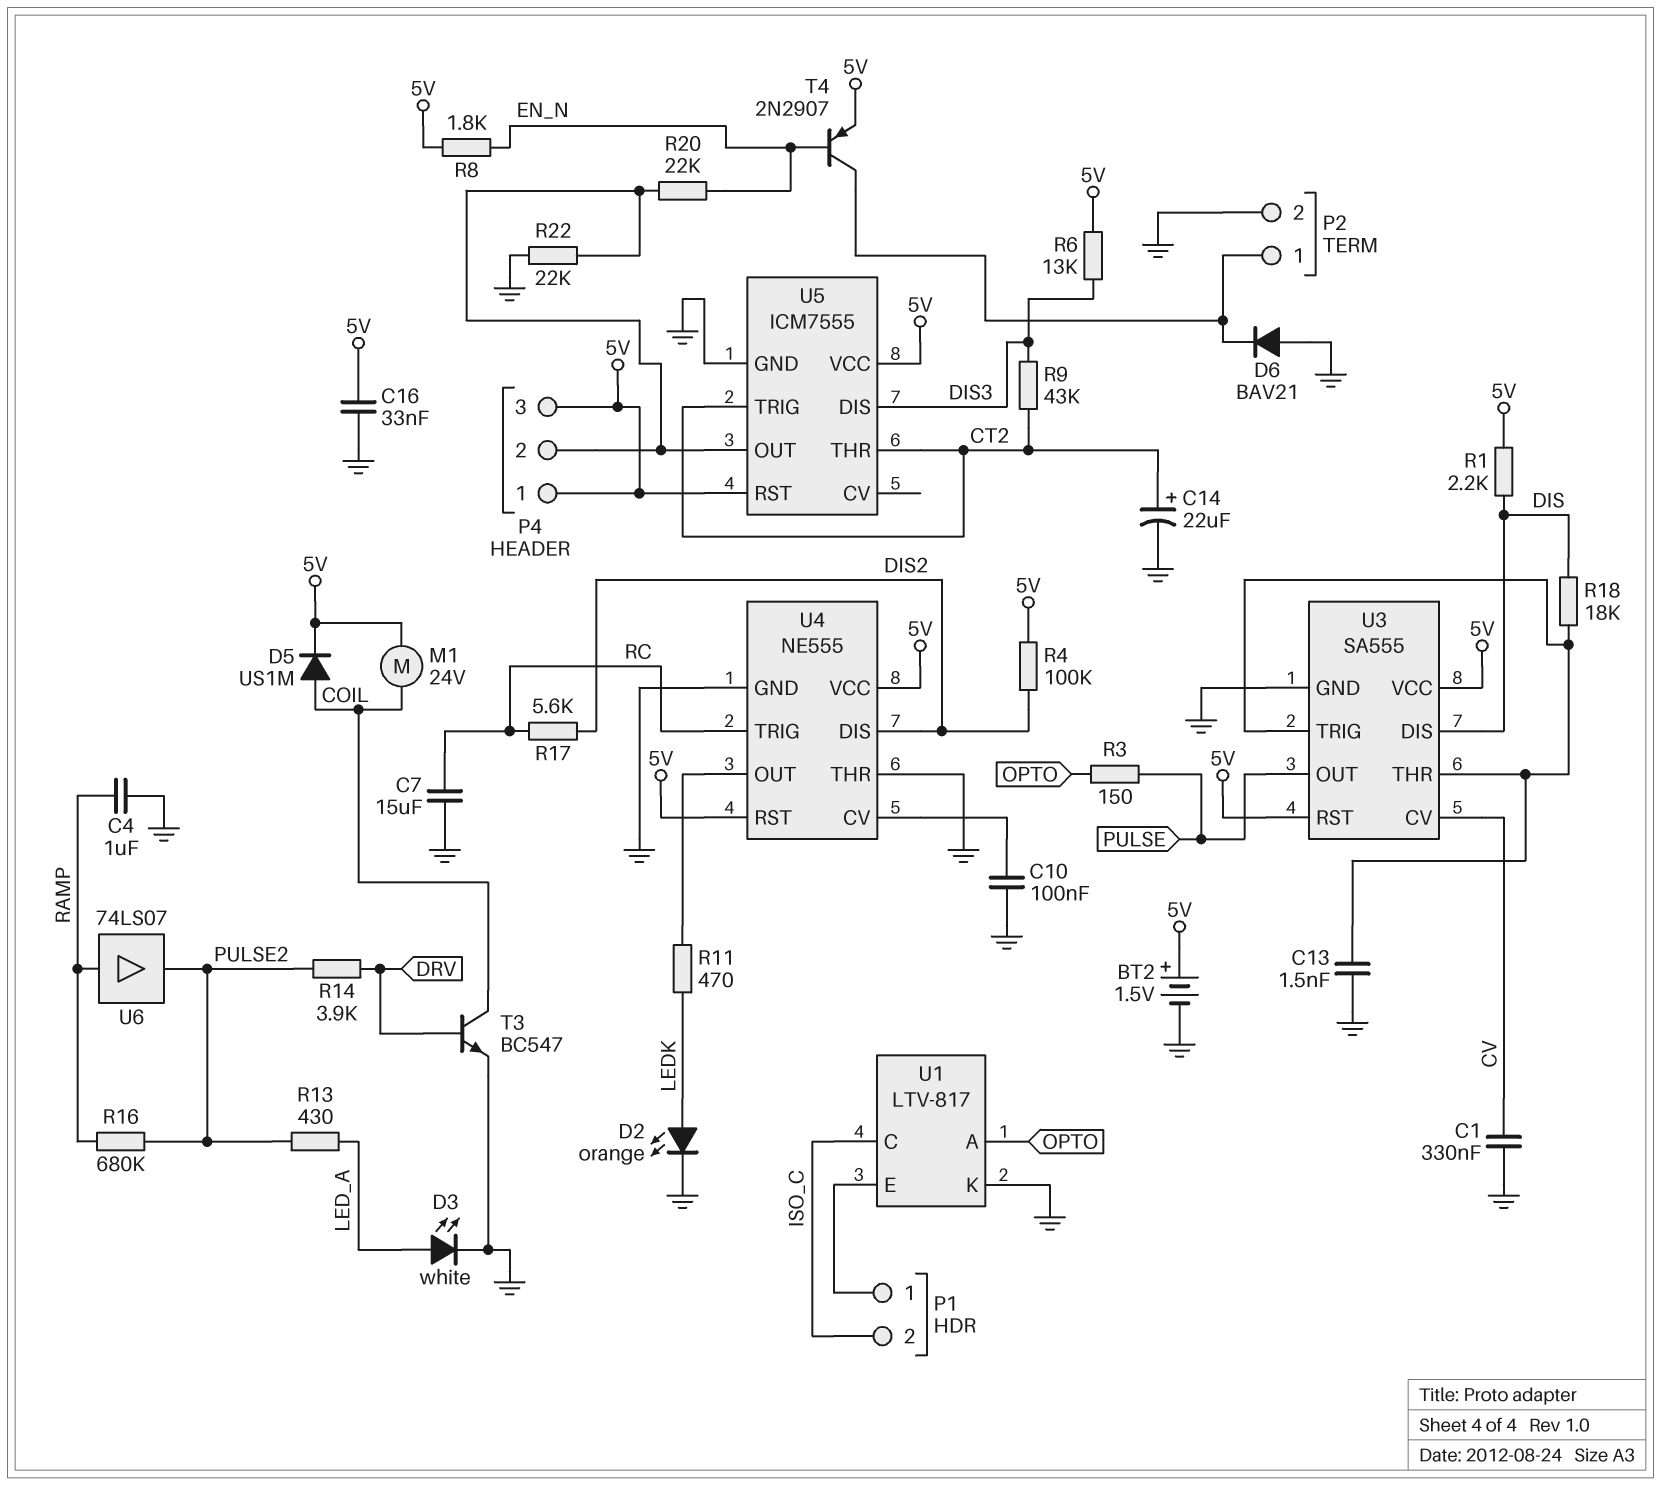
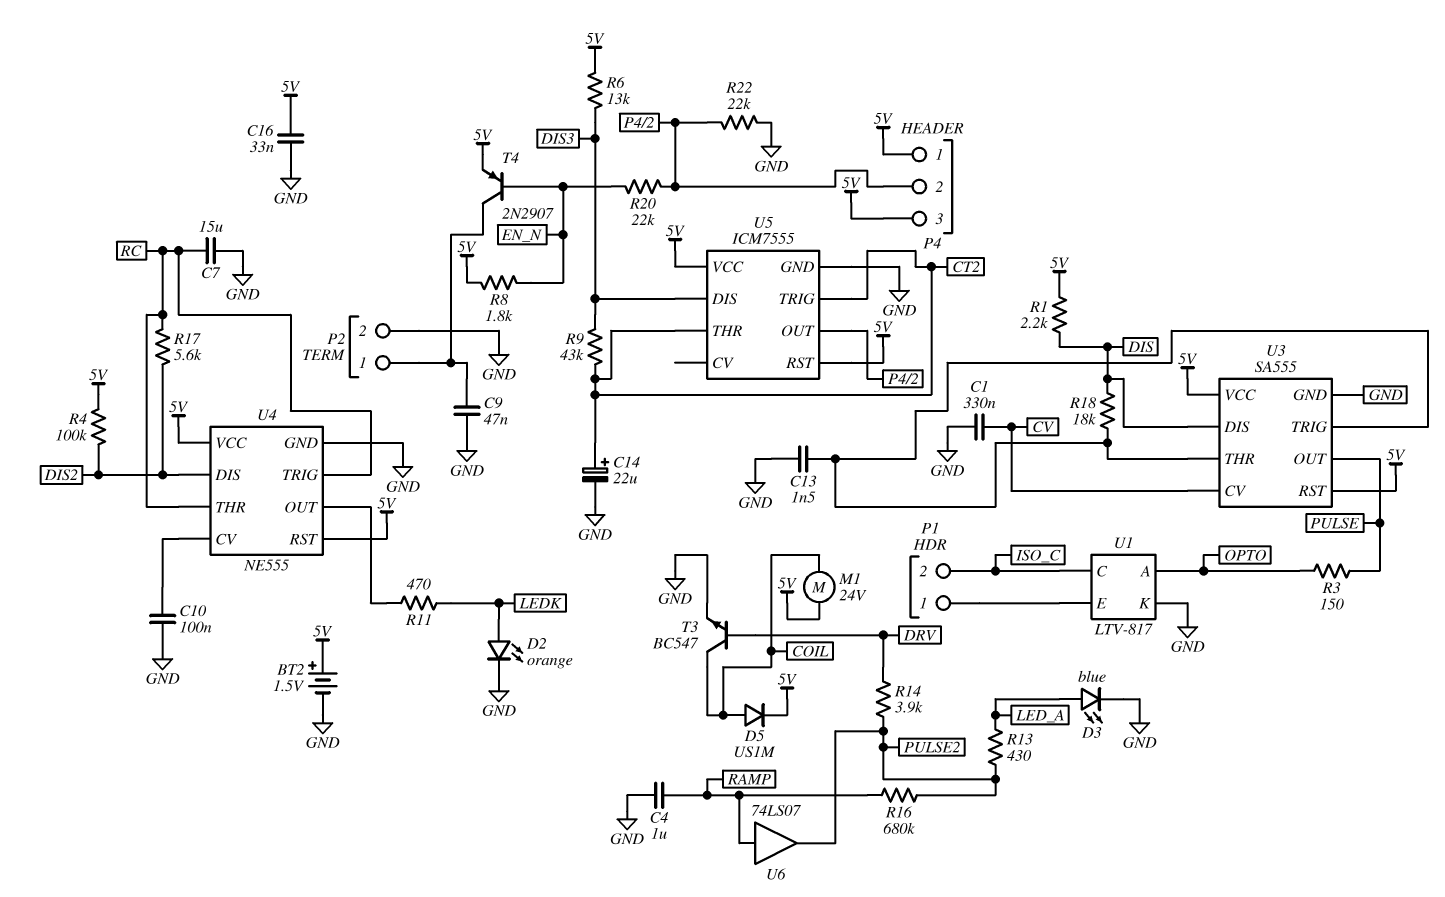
C9: none -> 47nF (GND, P2/1)
D3: LED white (A LED_A, K GND) -> LED blue (A LED_A, K GND)
D6: diode BAV21 (A GND, K P2/1) -> none
U4 pin THR: GND -> RC

